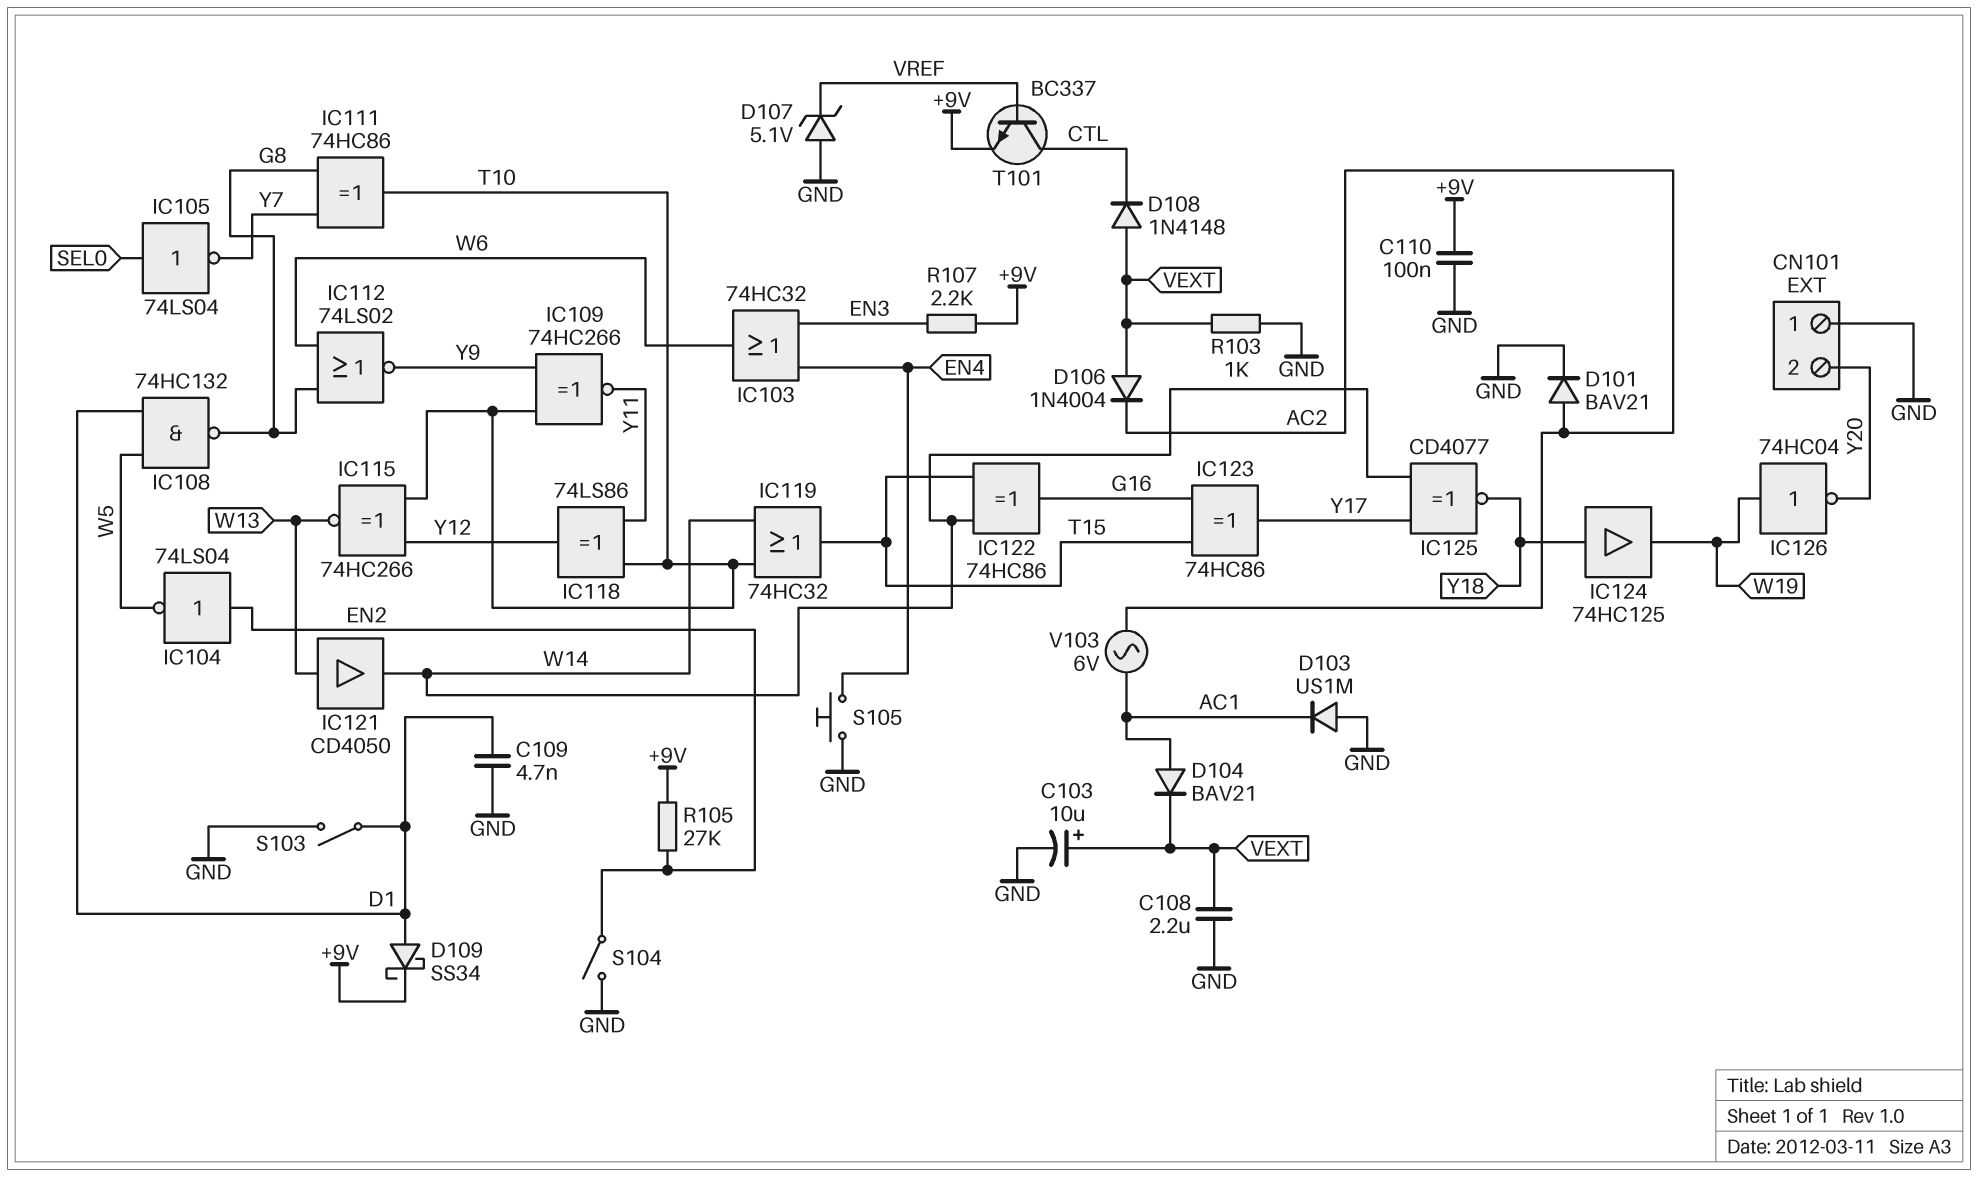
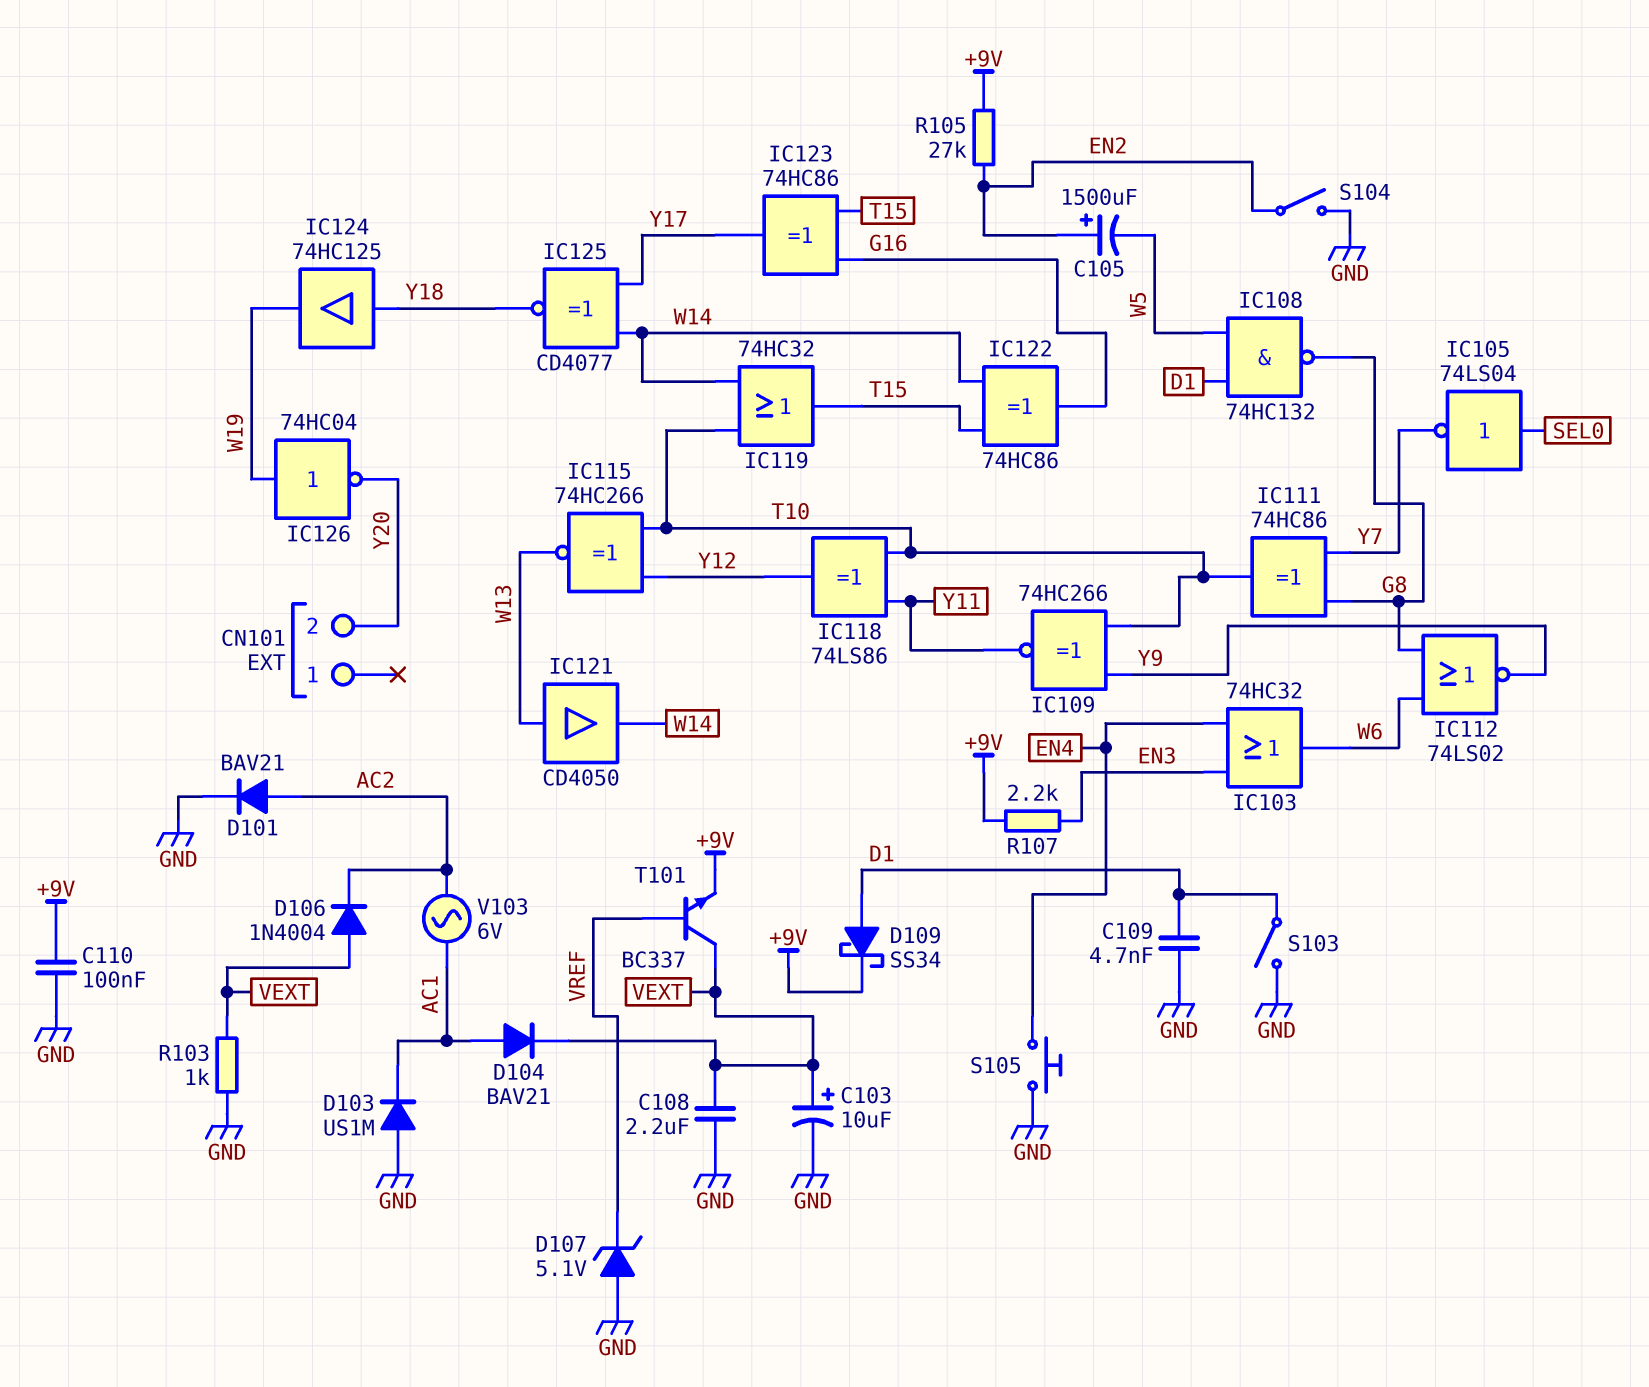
C105: none -> 1500uF (plus EN2, minus W5)
CN101 pin 1: GND -> none
D108: diode 1N4148 (A VEXT, K CTL) -> none
IC104: NOT 74LS04 (in EN2, out W5) -> none
T101: NPN BC337 (B VREF, C CTL, E +9V) -> NPN BC337 (B VREF, C VEXT, E +9V)

